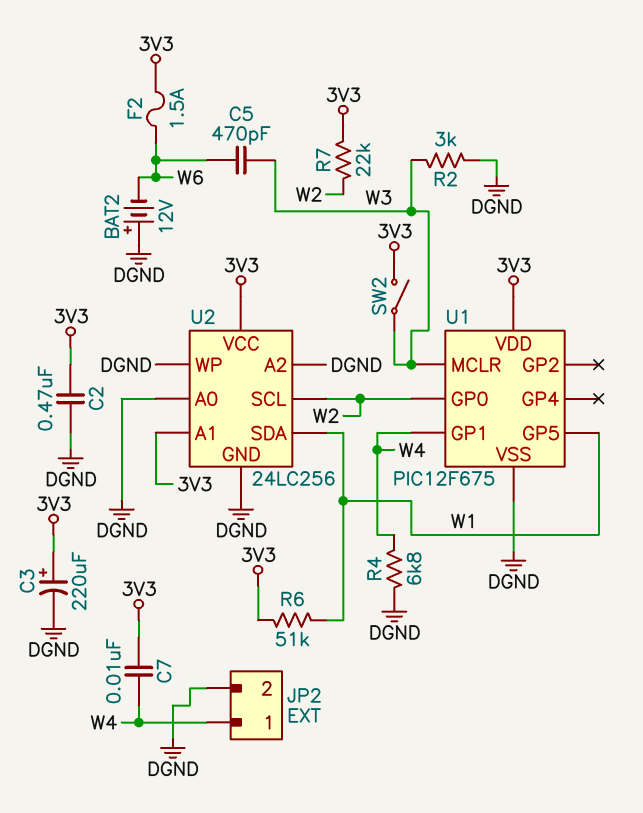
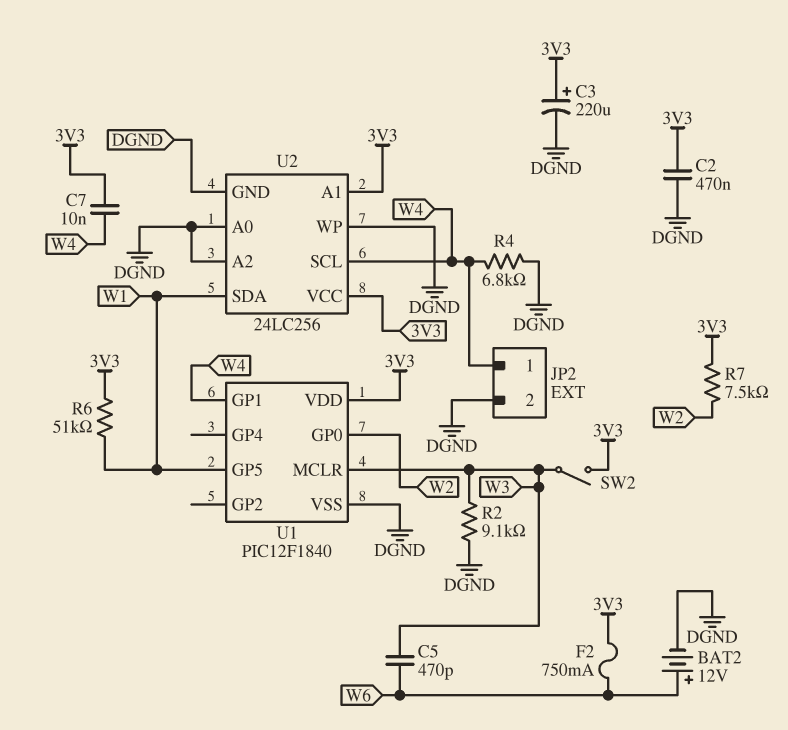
BAT2: 12V (plus DGND, minus W6) -> 12V (plus W6, minus DGND)
F2: 1.5A (3V3, W6) -> 750mA (3V3, W6)
R2: 3k (DGND, W3) -> 9.1k (DGND, W3)
R7: 22k (3V3, W2) -> 7.5k (3V3, W2)
U1: PIC12F675 -> PIC12F1840
U2 pin SCL: W2 -> W4

